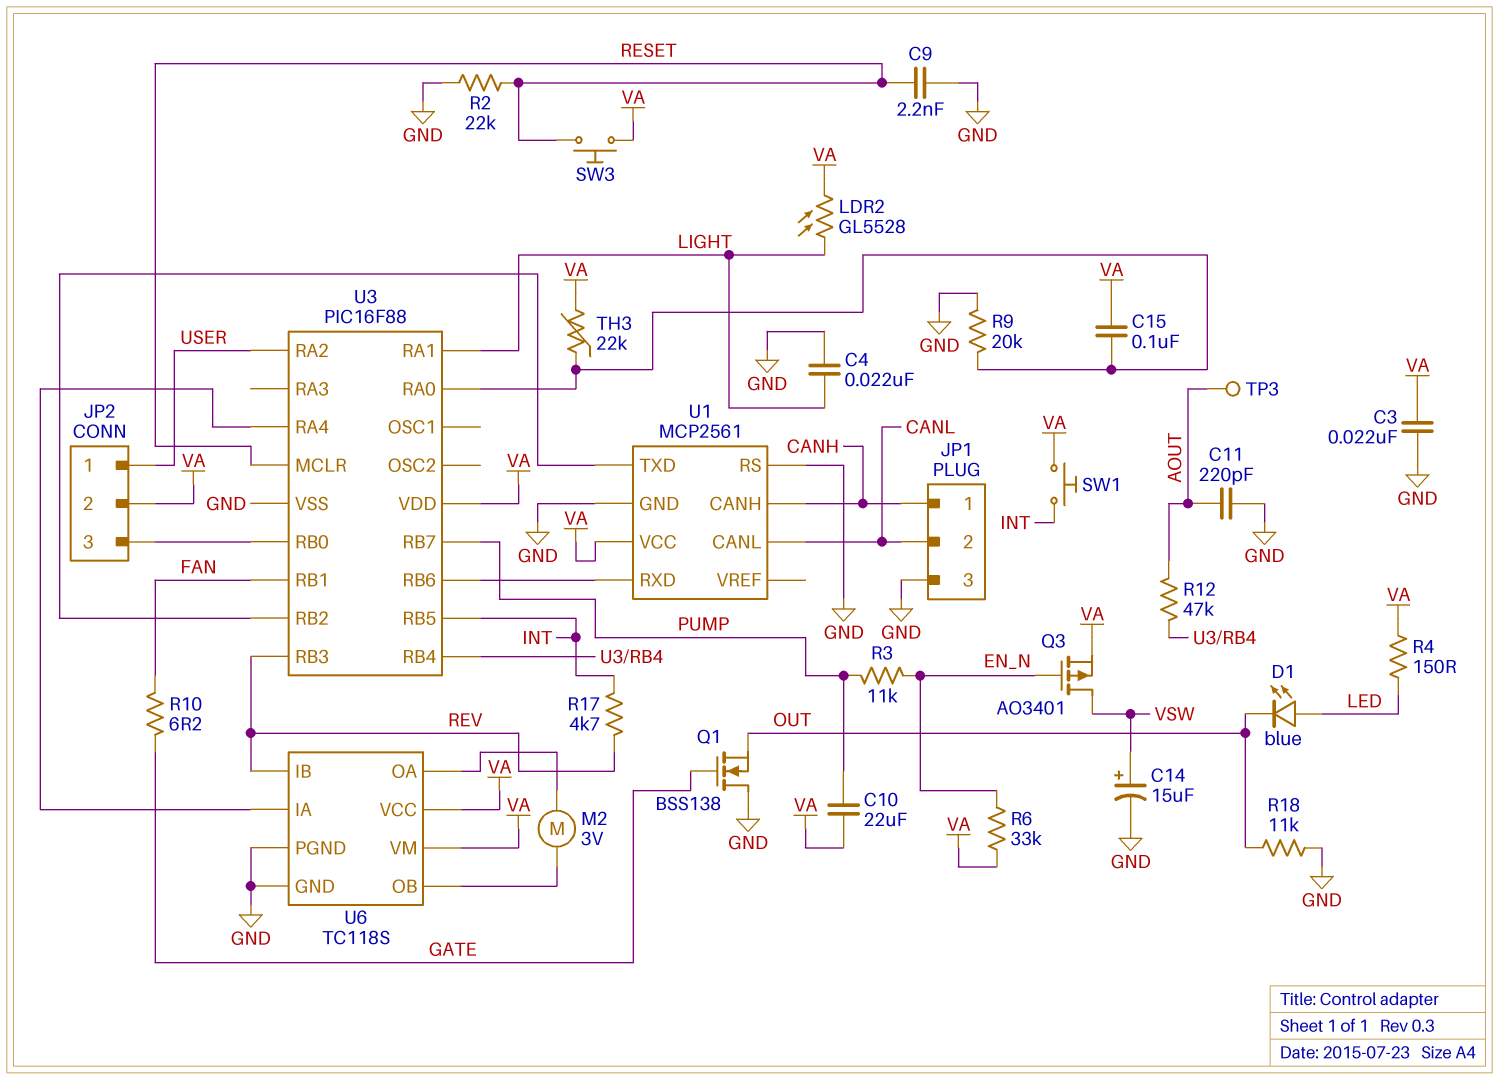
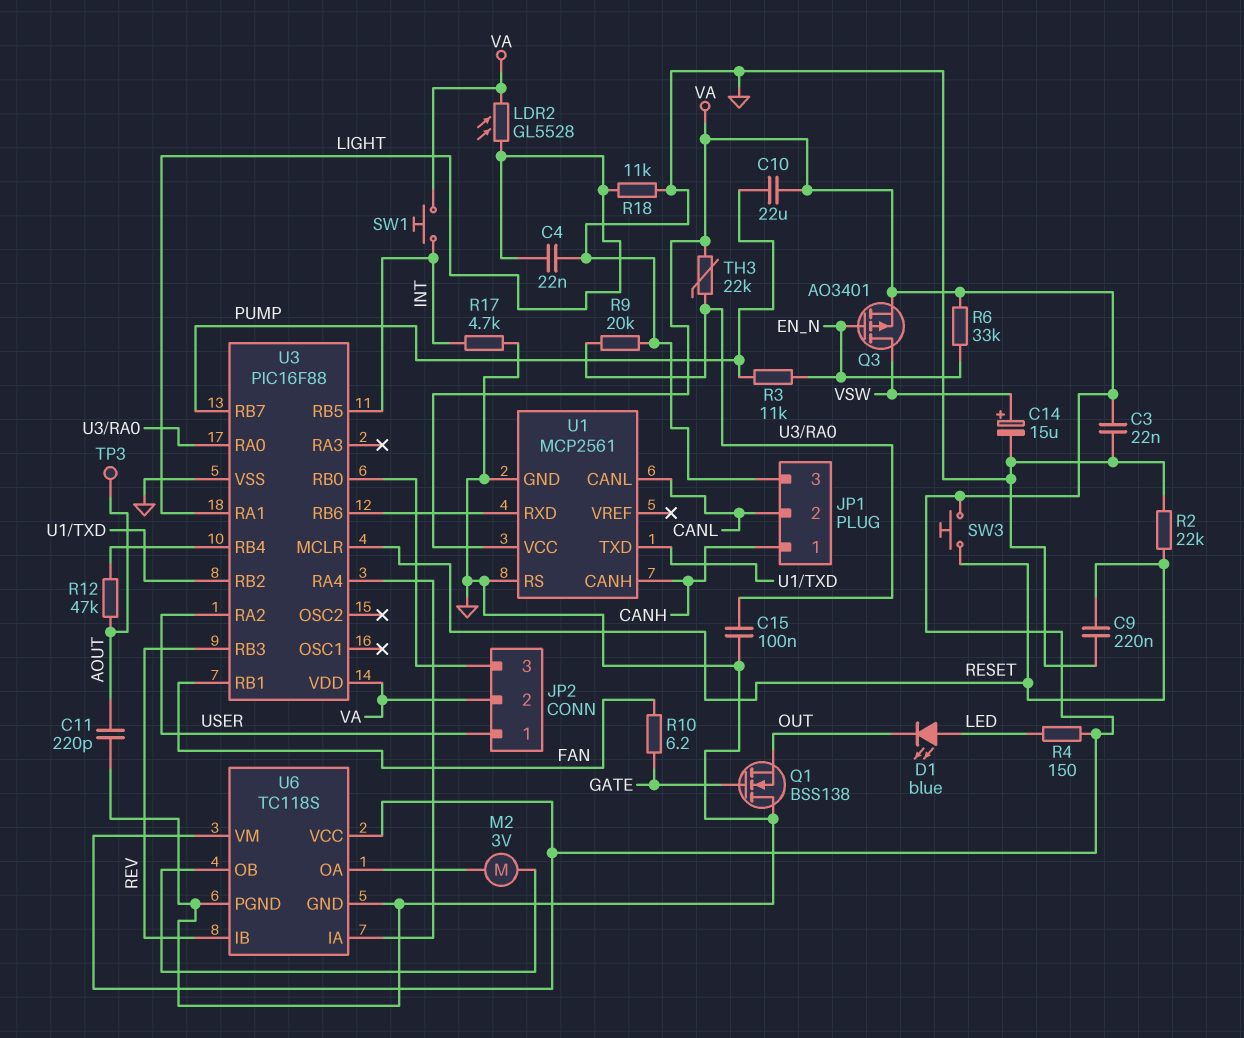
C9: 2.2nF (GND, RESET) -> 220nF (GND, RESET)
C15: 100nF (U3/RA0, VA) -> 100nF (GND, U3/RA0)
R17: 4.7k (INT, REV) -> 4.7k (GND, INT)
R18: 11k (GND, OUT) -> 11k (GND, LIGHT)

